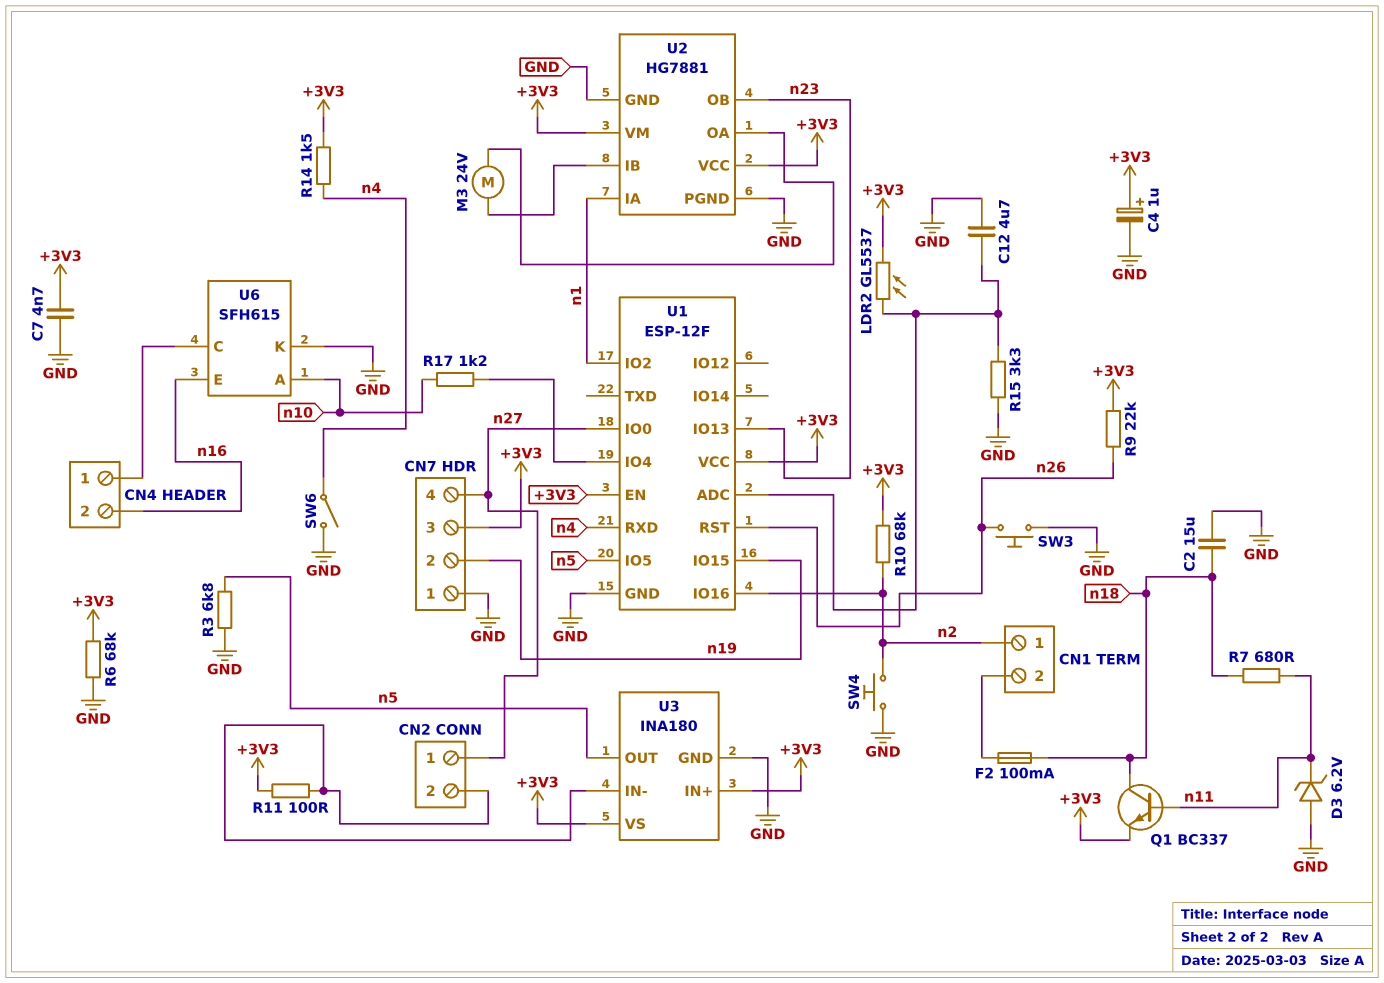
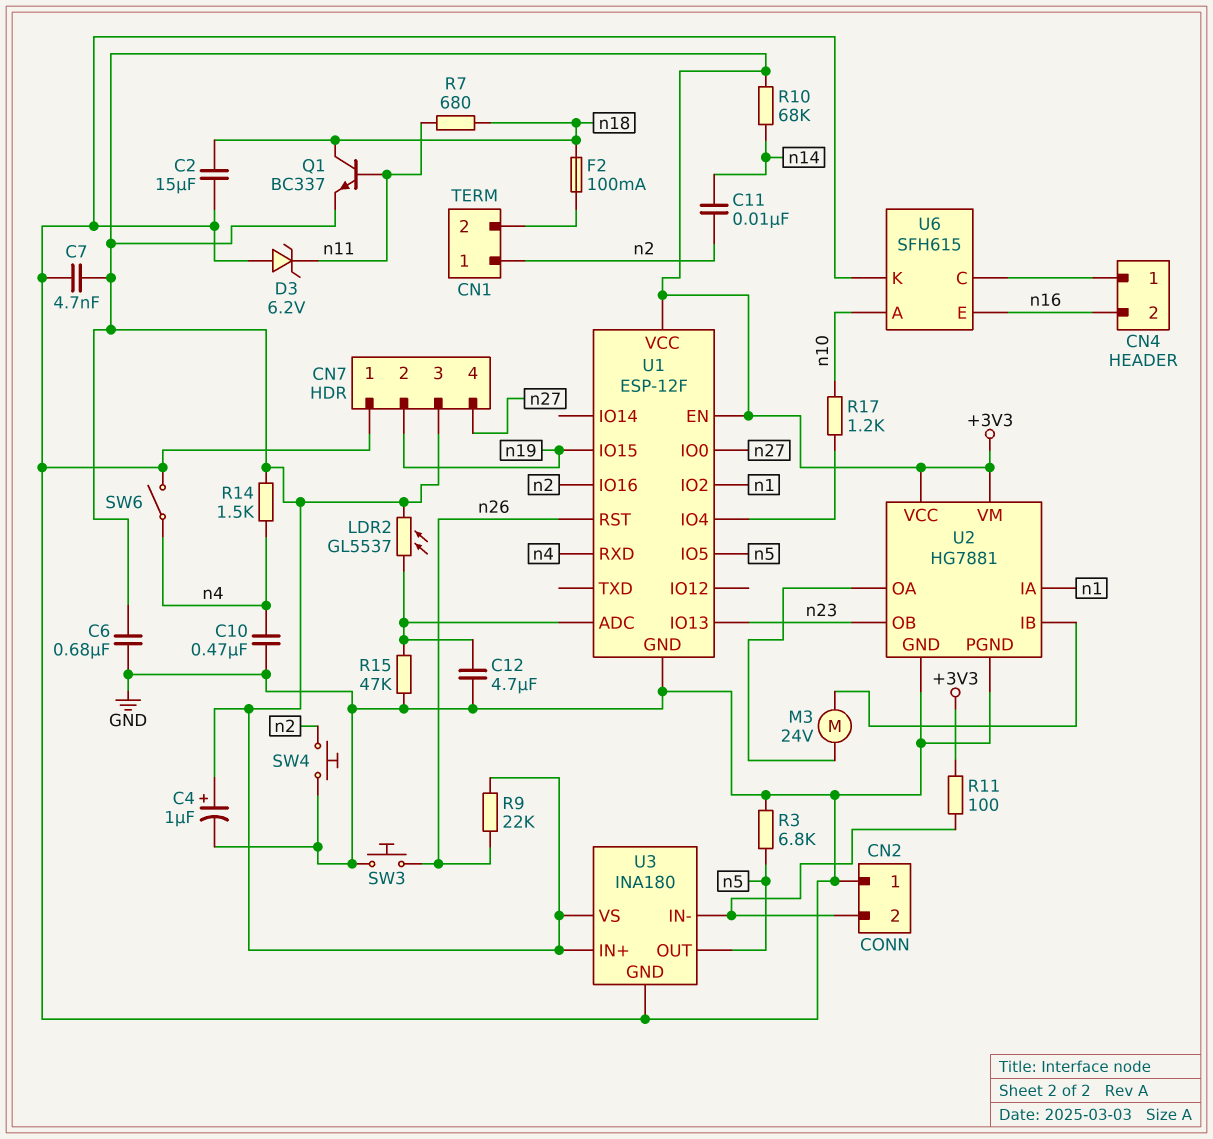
C6: none -> 680nF (+3V3, GND)
C10: none -> 470nF (GND, n4)
C11: none -> 10nF (n2, n14)
CN2 pin 1: n27 -> GND
R6: 68k (+3V3, GND) -> none
R10: 68k (+3V3, n2) -> 68k (+3V3, n14)
R15: 3.3k (GND, U1/ADC) -> 47k (GND, U1/ADC)

